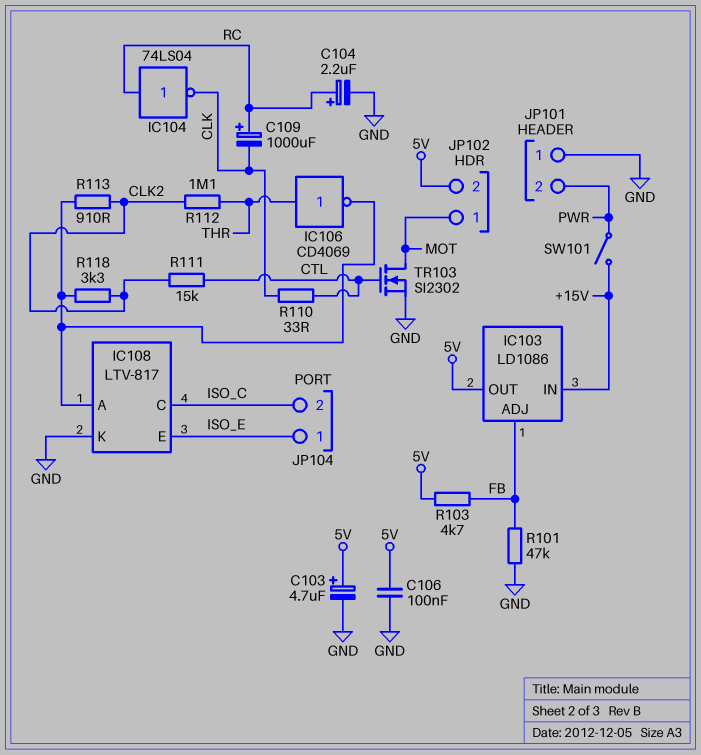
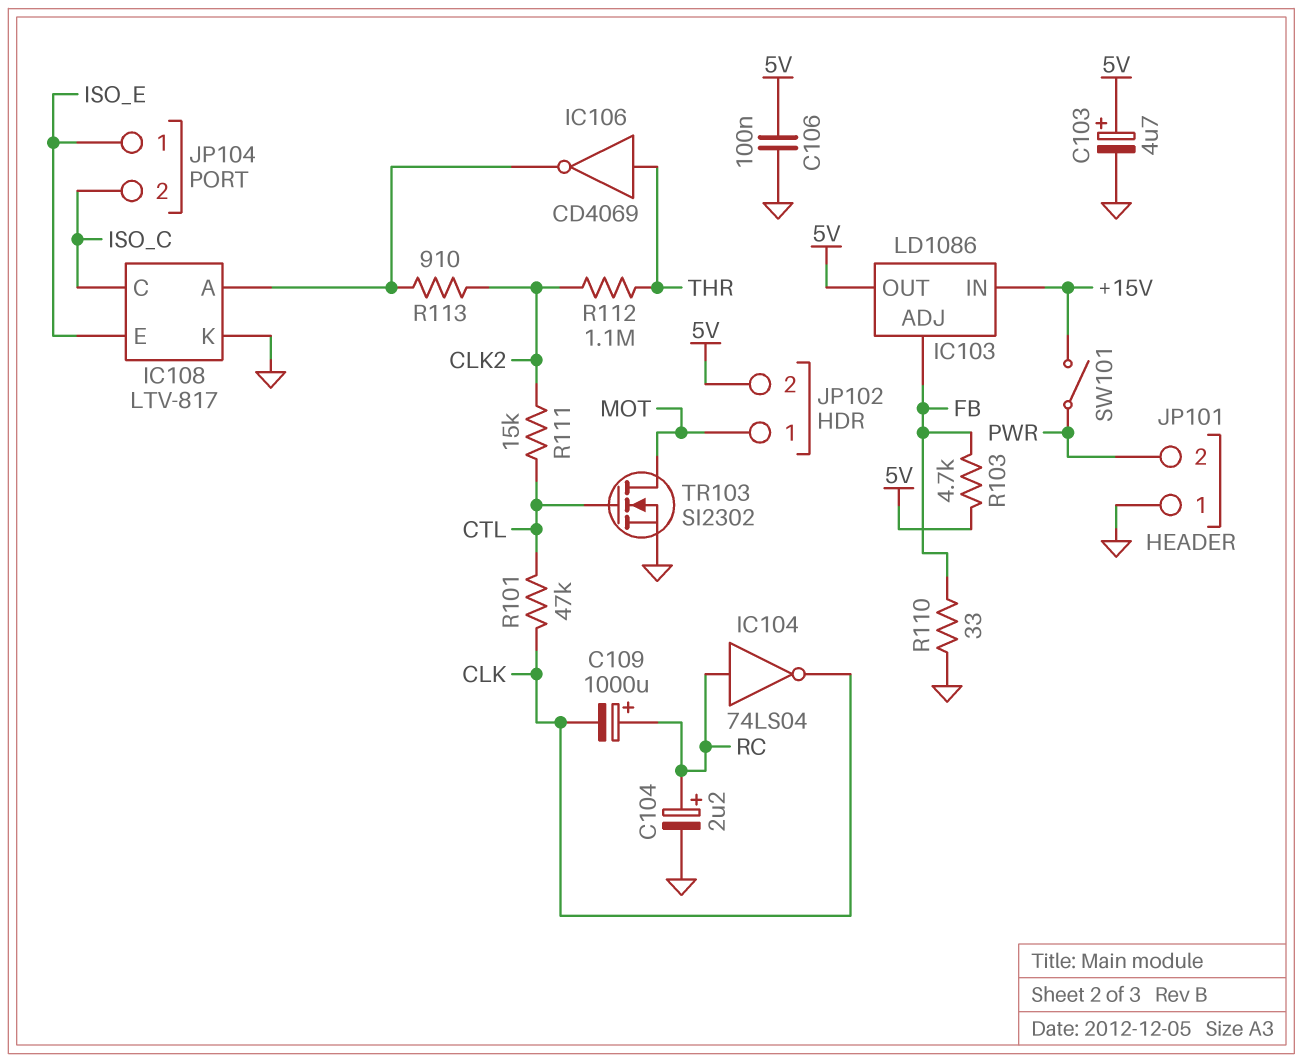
R101: 47k (FB, GND) -> 47k (CLK, CTL)
R110: 33 (CLK, CTL) -> 33 (FB, GND)
R118: 3.3k (CLK2, IC108/A) -> none

